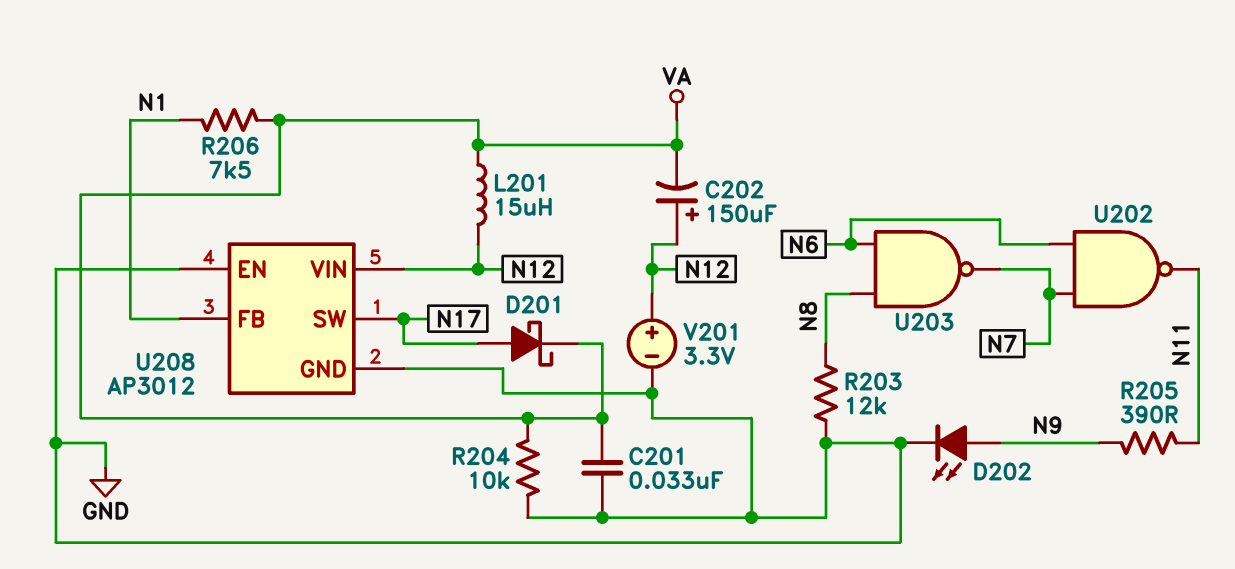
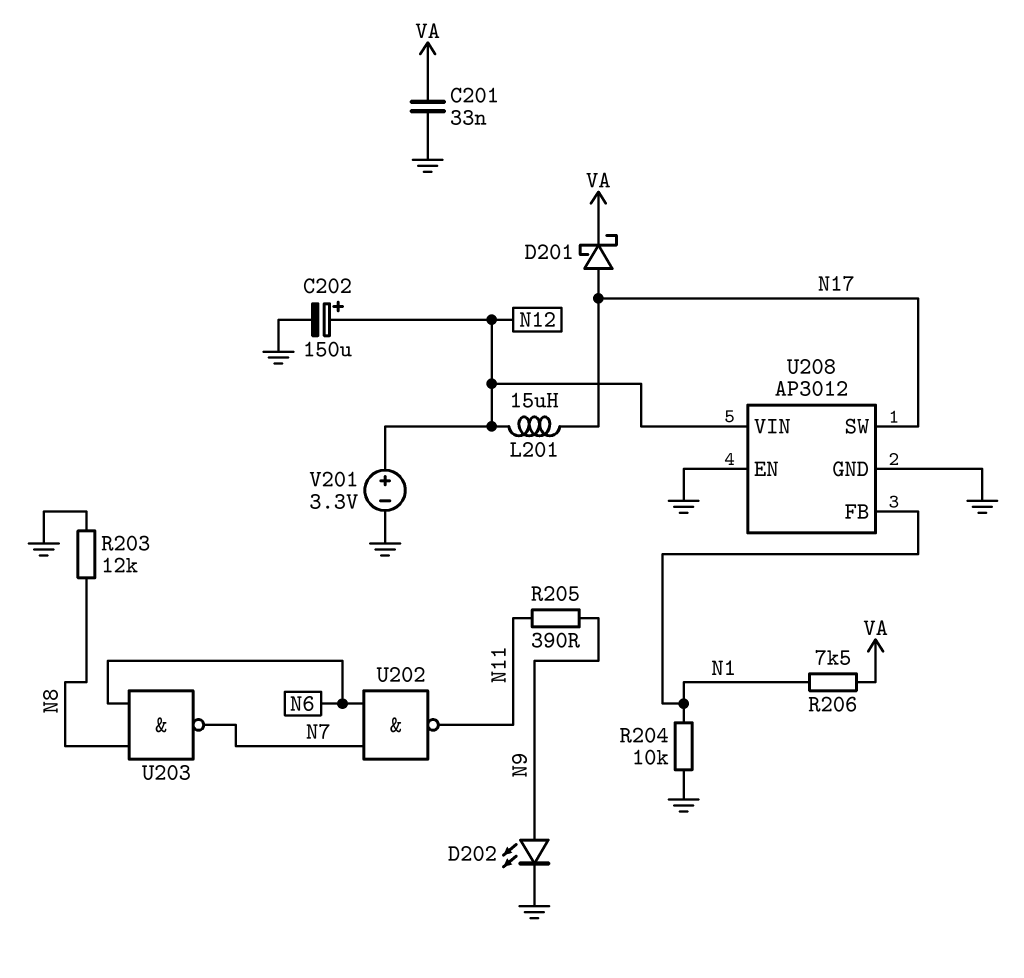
C202: 150uF (plus N12, minus VA) -> 150uF (plus N12, minus GND)
L201: 15uH (N12, VA) -> 15uH (N12, N17)
R204: 10k (GND, VA) -> 10k (GND, N1)

